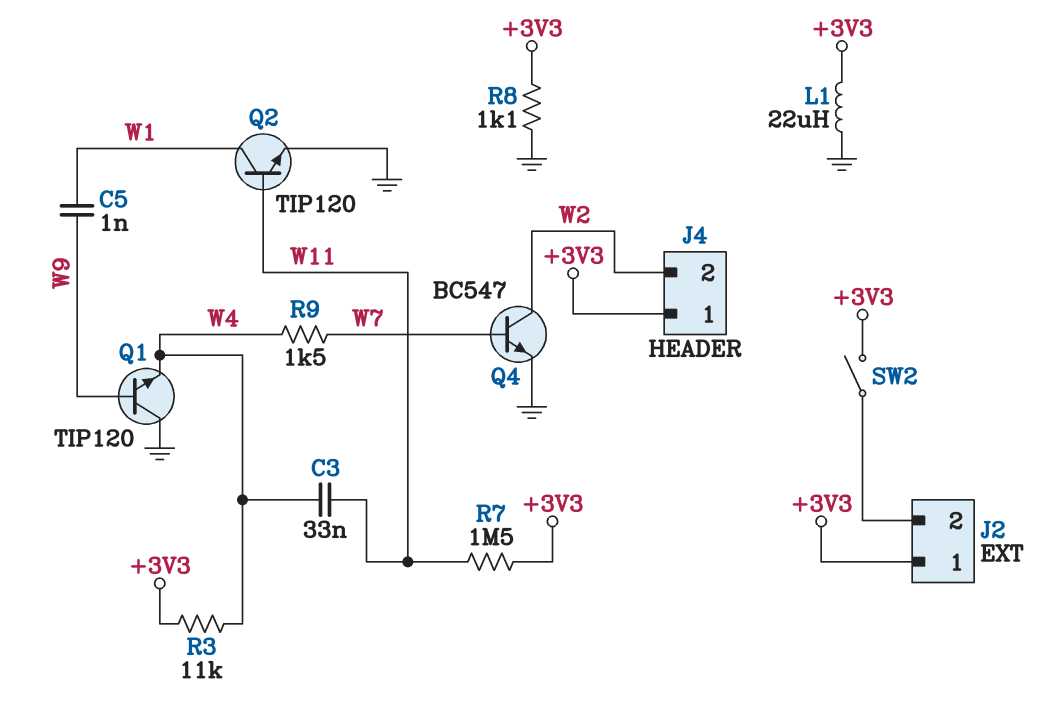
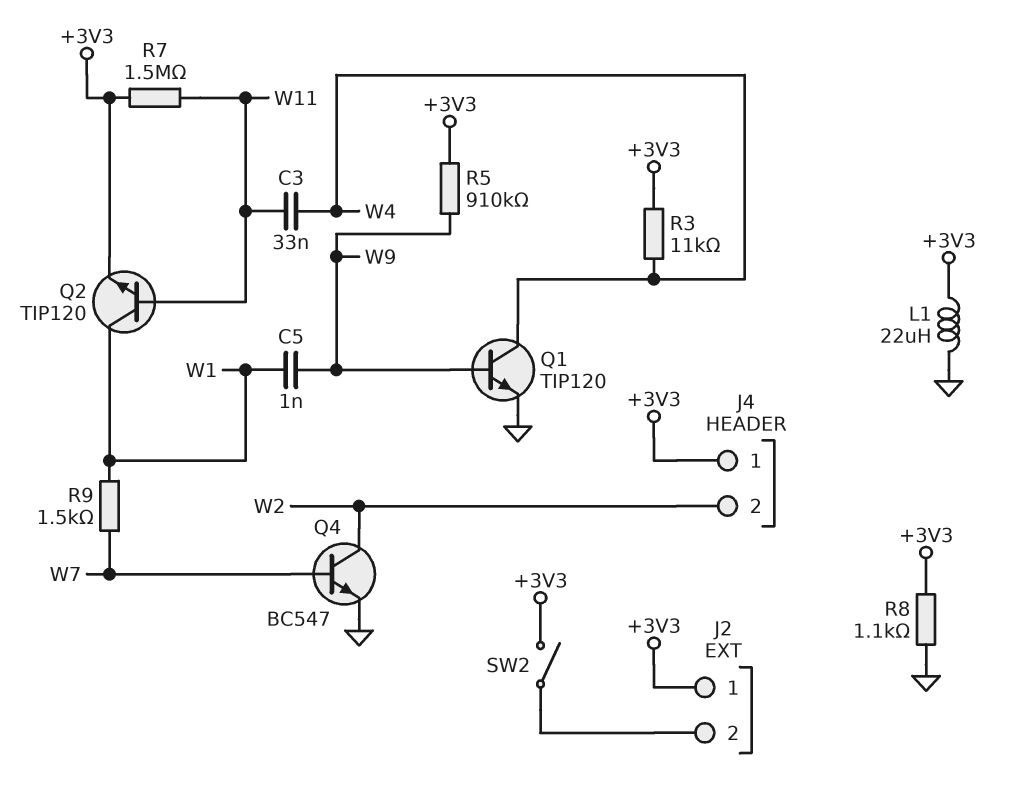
Q1: NPN TIP120 (B W9, C GND, E W4) -> NPN TIP120 (B W9, C W4, E GND)
Q2: NPN TIP120 (B W11, C W1, E GND) -> NPN TIP120 (B W11, C W1, E +3V3)
R5: none -> 910k (+3V3, W9)
R9: 1.5k (W4, W7) -> 1.5k (W1, W7)

